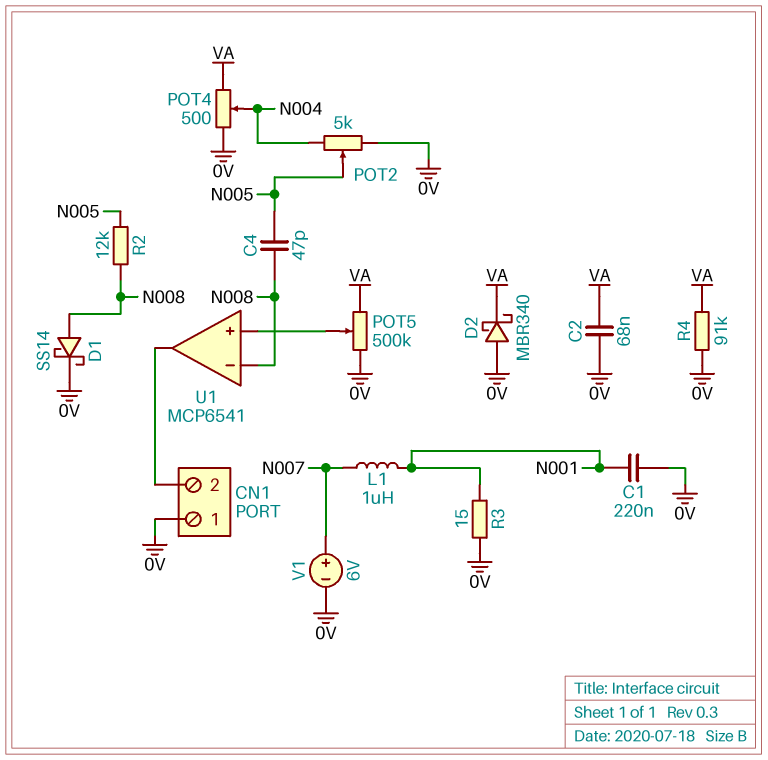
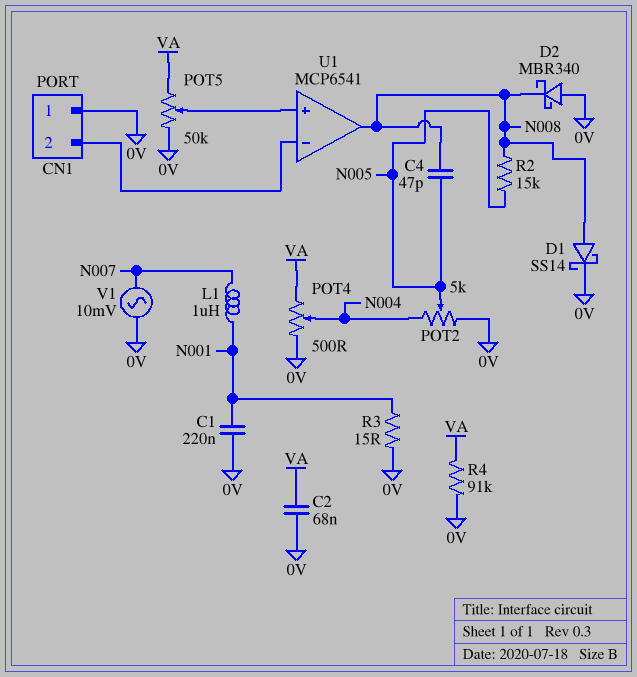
D2: schottky MBR340 (A 0V, K VA) -> schottky MBR340 (A 0V, K N008)
POT5: 500k (0V, VA, wiper U1/in+) -> 50k (0V, VA, wiper U1/in+)
R2: 12k (N005, N008) -> 15k (N005, N008)
U1 pin in-: N008 -> CN1/2
U1 pin out: CN1/2 -> N008
V1: 6V (plus N007, minus 0V) -> AC 10mV (0V, N007)

